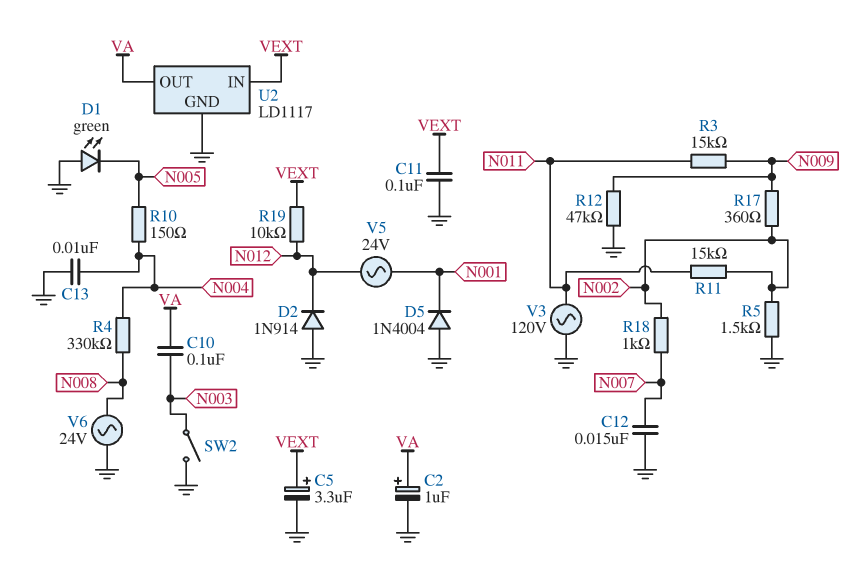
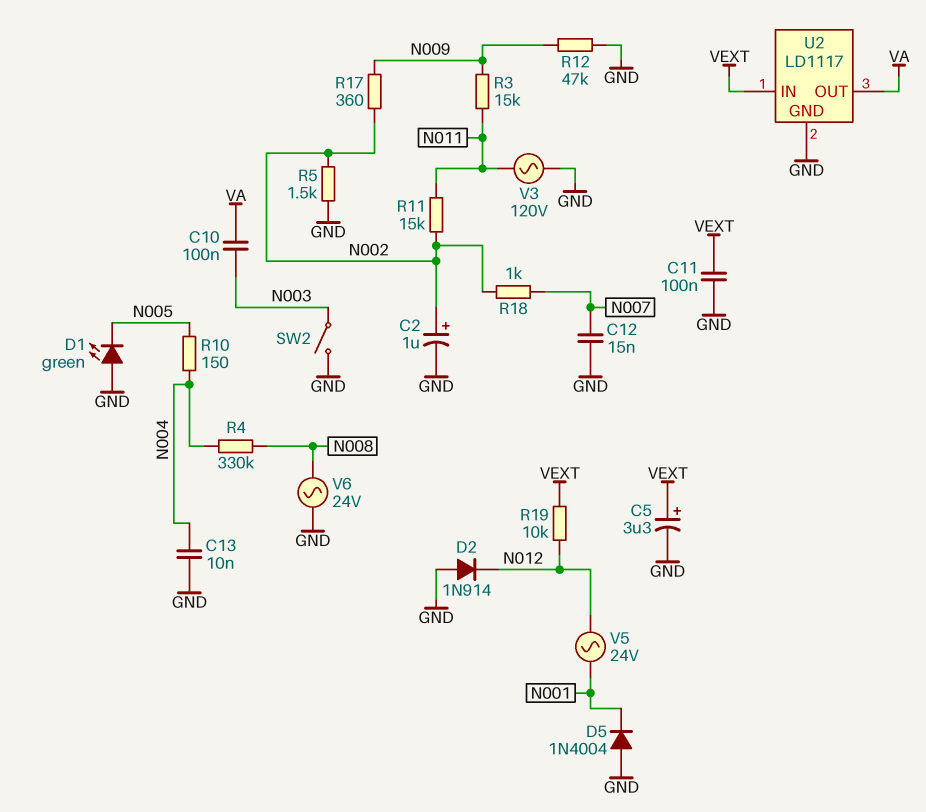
C2: 1uF (plus VA, minus GND) -> 1uF (plus N002, minus GND)

